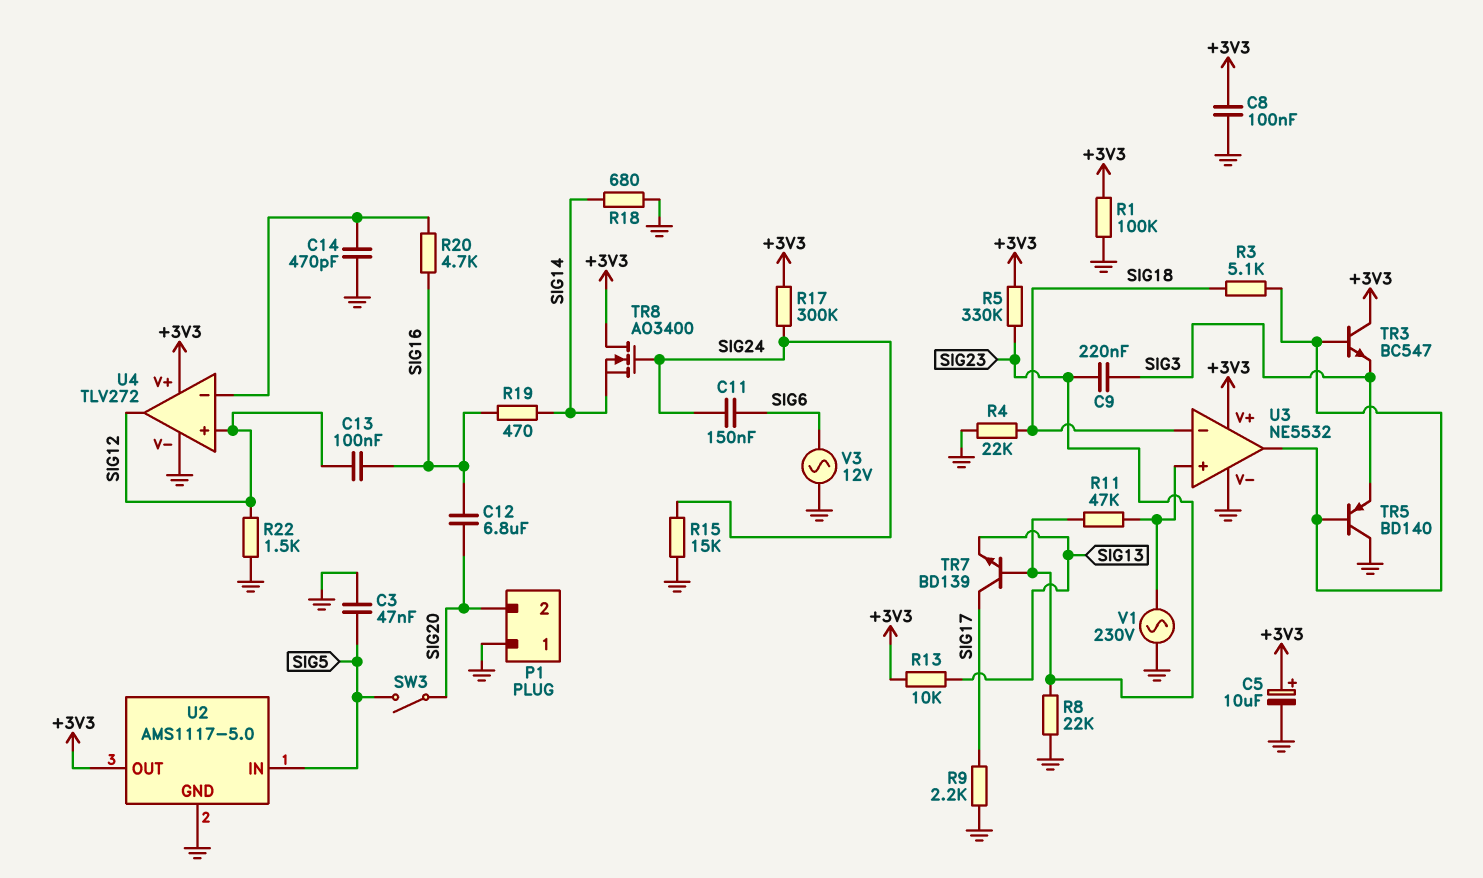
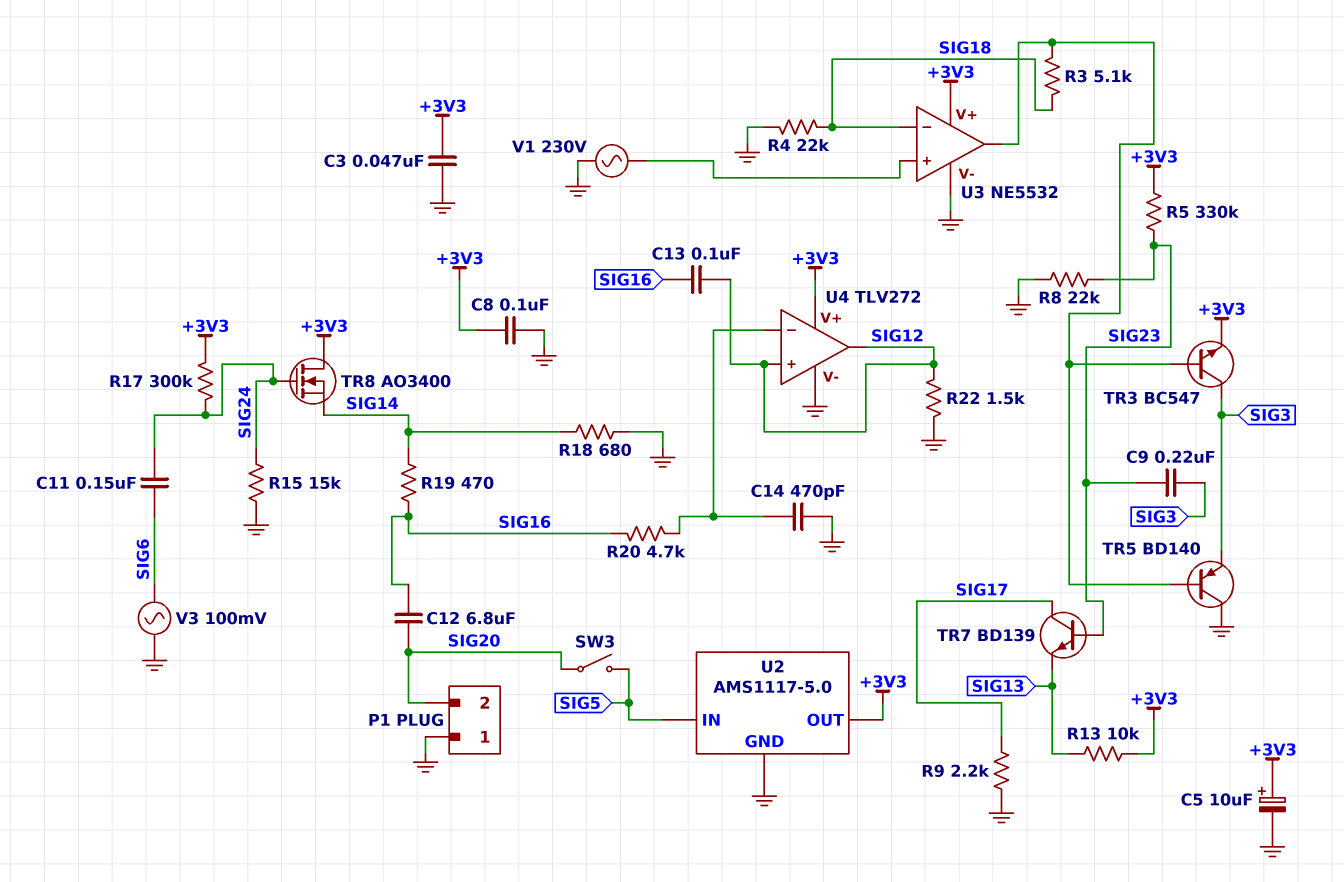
C3: 47nF (GND, SIG5) -> 47nF (+3V3, GND)
R1: 100k (+3V3, GND) -> none
R11: 47k (SIG23, U3/in+) -> none
TR3: NPN BC547 (B U3/out, C +3V3, E SIG3) -> NPN BC547 (B U3/out, C SIG3, E +3V3)
V3: AC 12V (GND, SIG6) -> AC 100mV (GND, SIG6)

